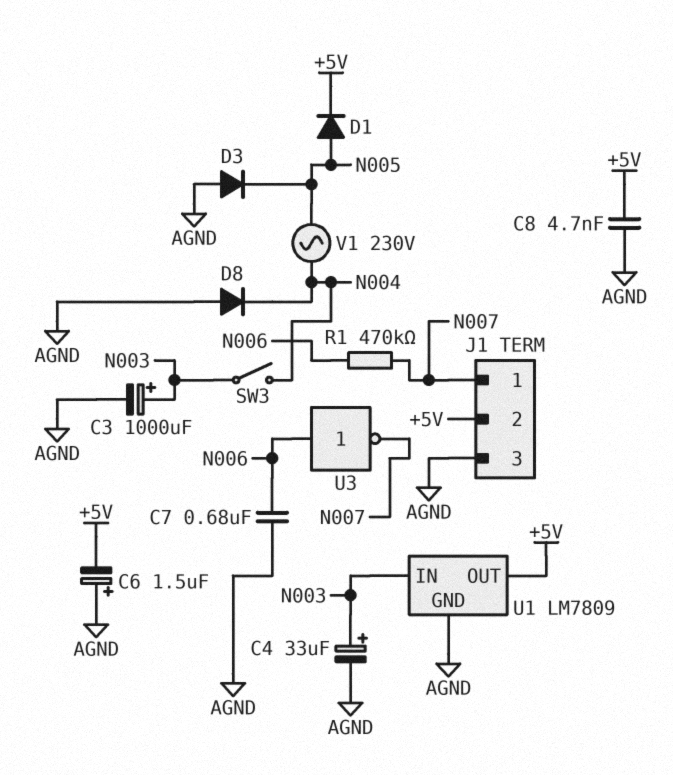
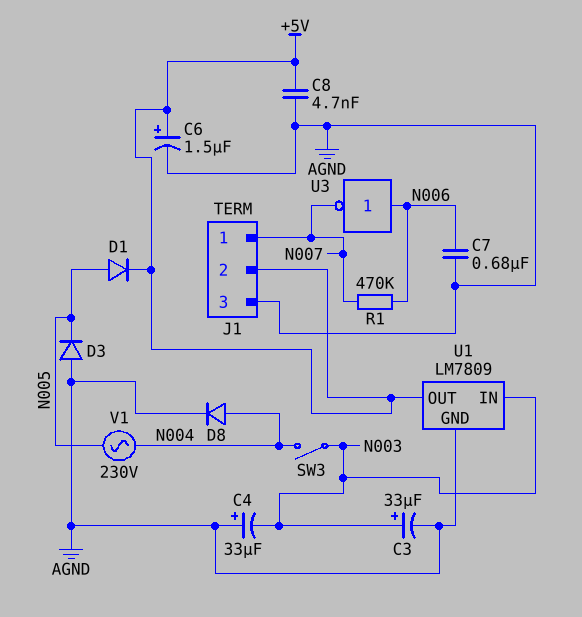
C3: 1000uF (plus N003, minus AGND) -> 33uF (plus N003, minus AGND)
C4: 33uF (plus N003, minus AGND) -> 33uF (plus AGND, minus N003)
C6: 1.5uF (plus AGND, minus +5V) -> 1.5uF (plus +5V, minus AGND)
D8: diode (A AGND, K N004) -> diode (A N004, K AGND)

